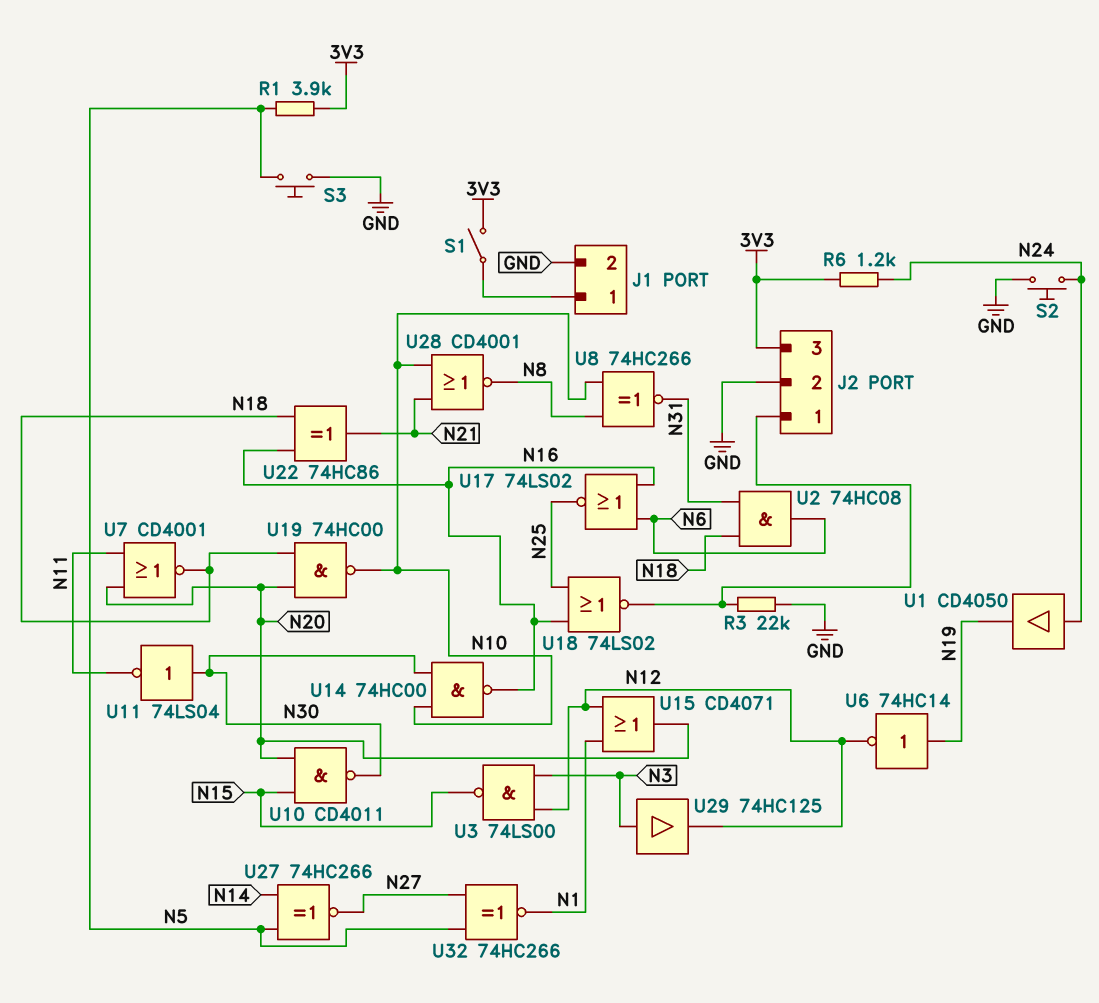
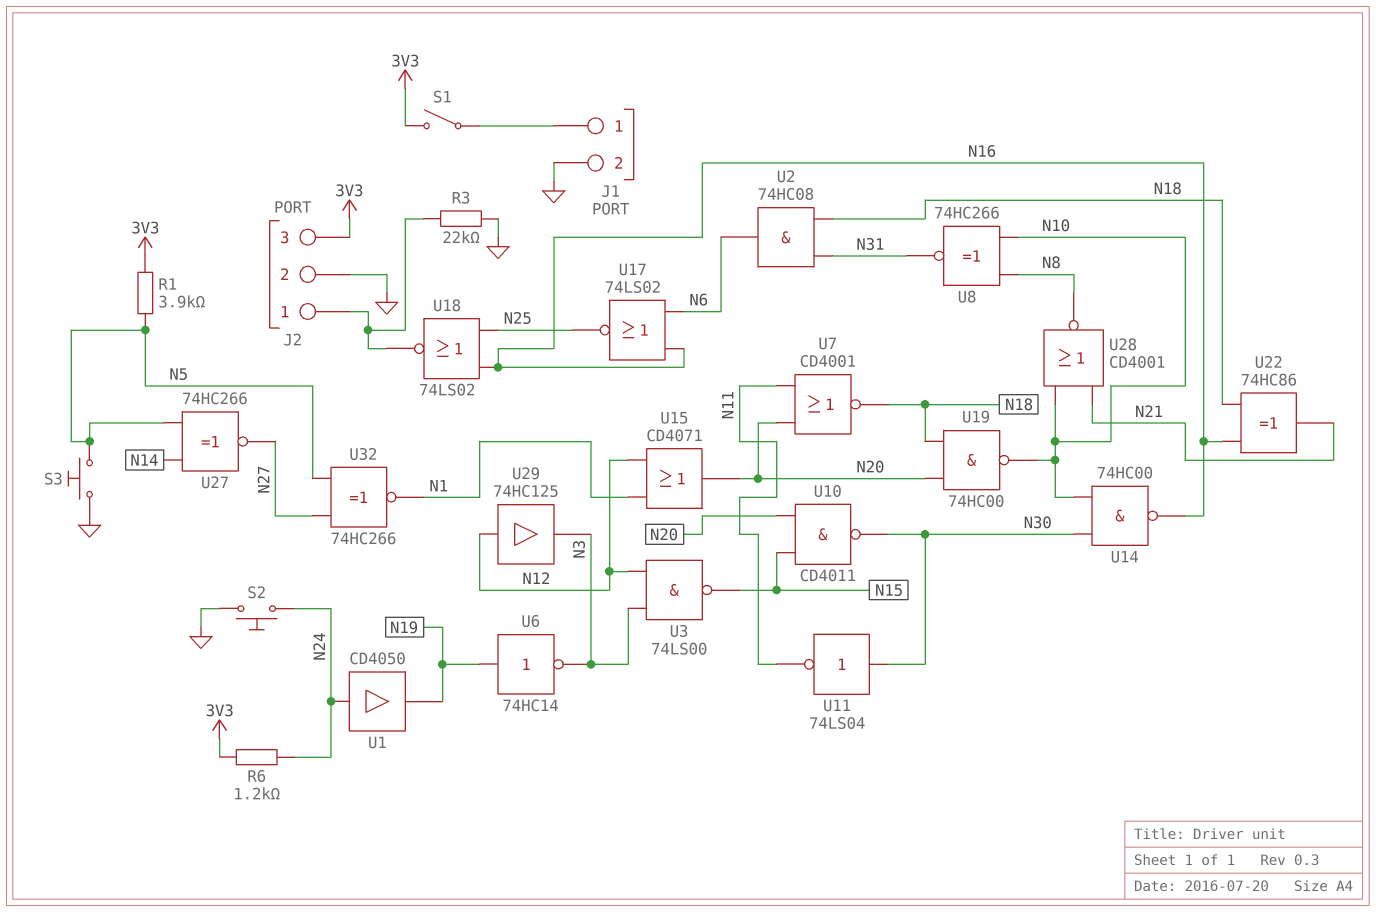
U6: NOT 74HC14 (in N19, out N12) -> NOT 74HC14 (in N19, out N3)
U29: buffer 74HC125 (in N3, out N12) -> buffer 74HC125 (in N12, out N3)

